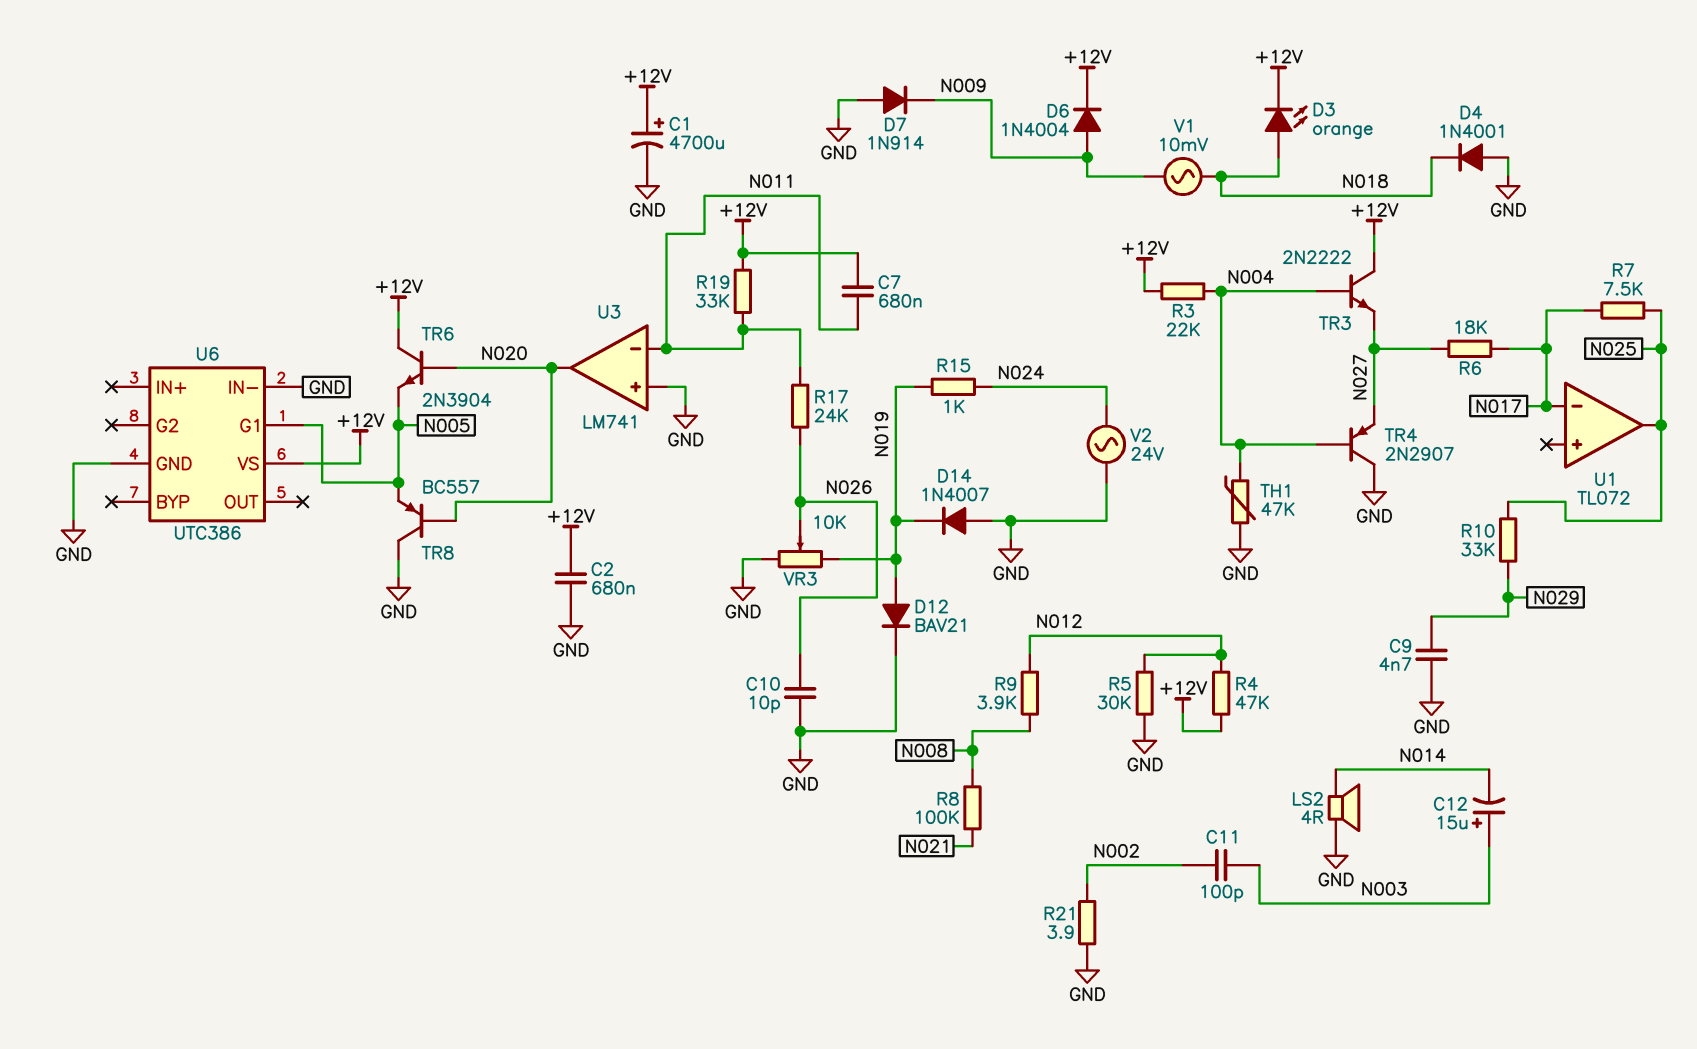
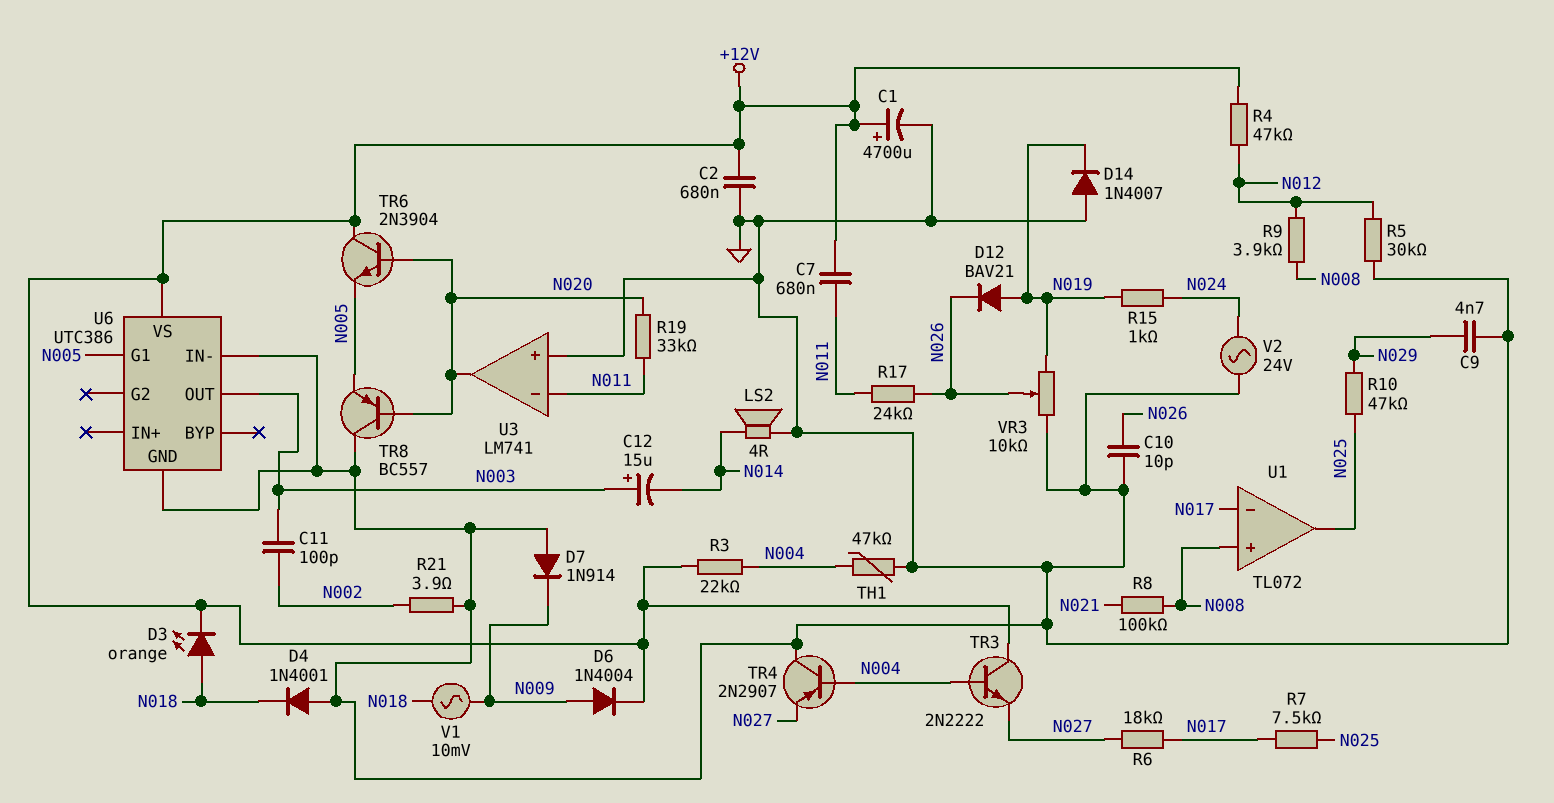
D12: diode BAV21 (A N019, K GND) -> diode BAV21 (A N019, K N026)
R10: 33k (N025, N029) -> 47k (N025, N029)
R19: 33k (+12V, N011) -> 33k (N011, N020)
U1 pin in+: none -> N008
U6 pin OUT: none -> N003

